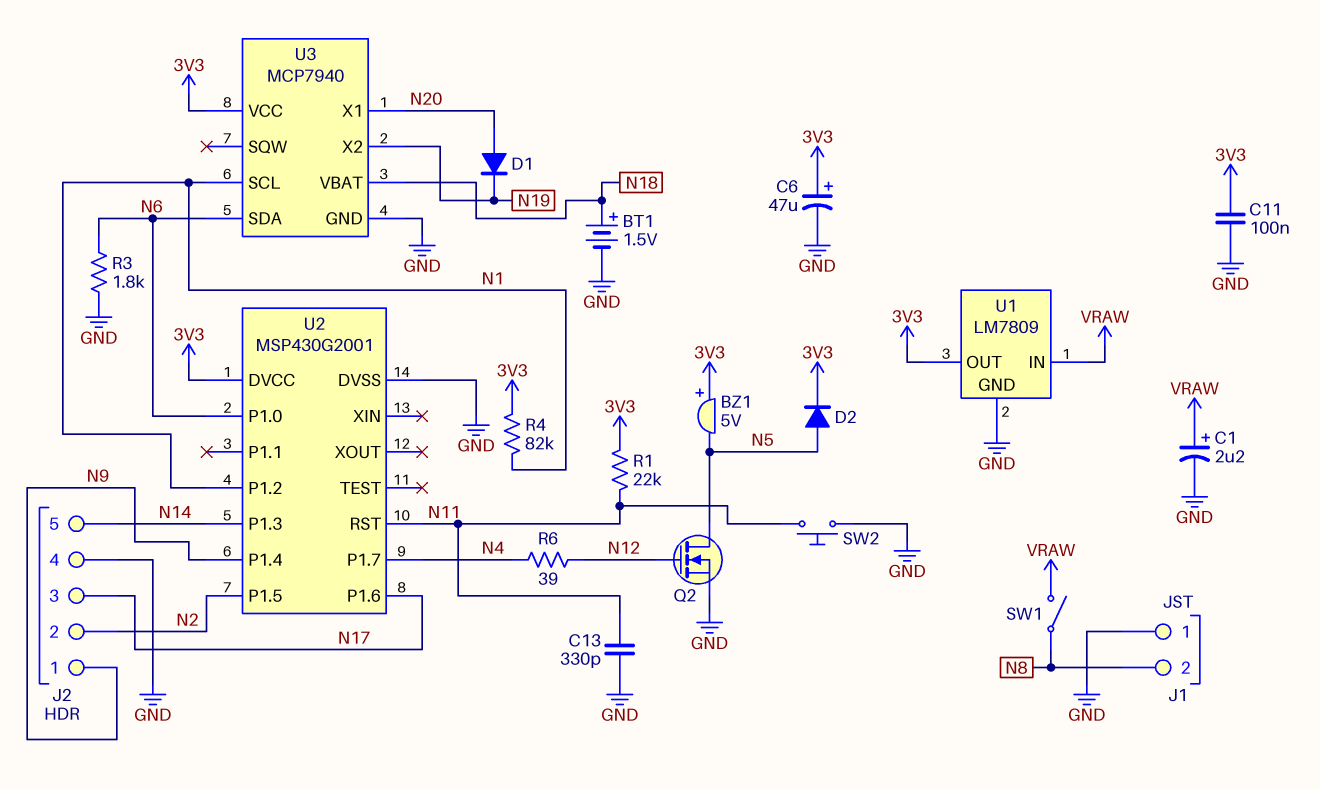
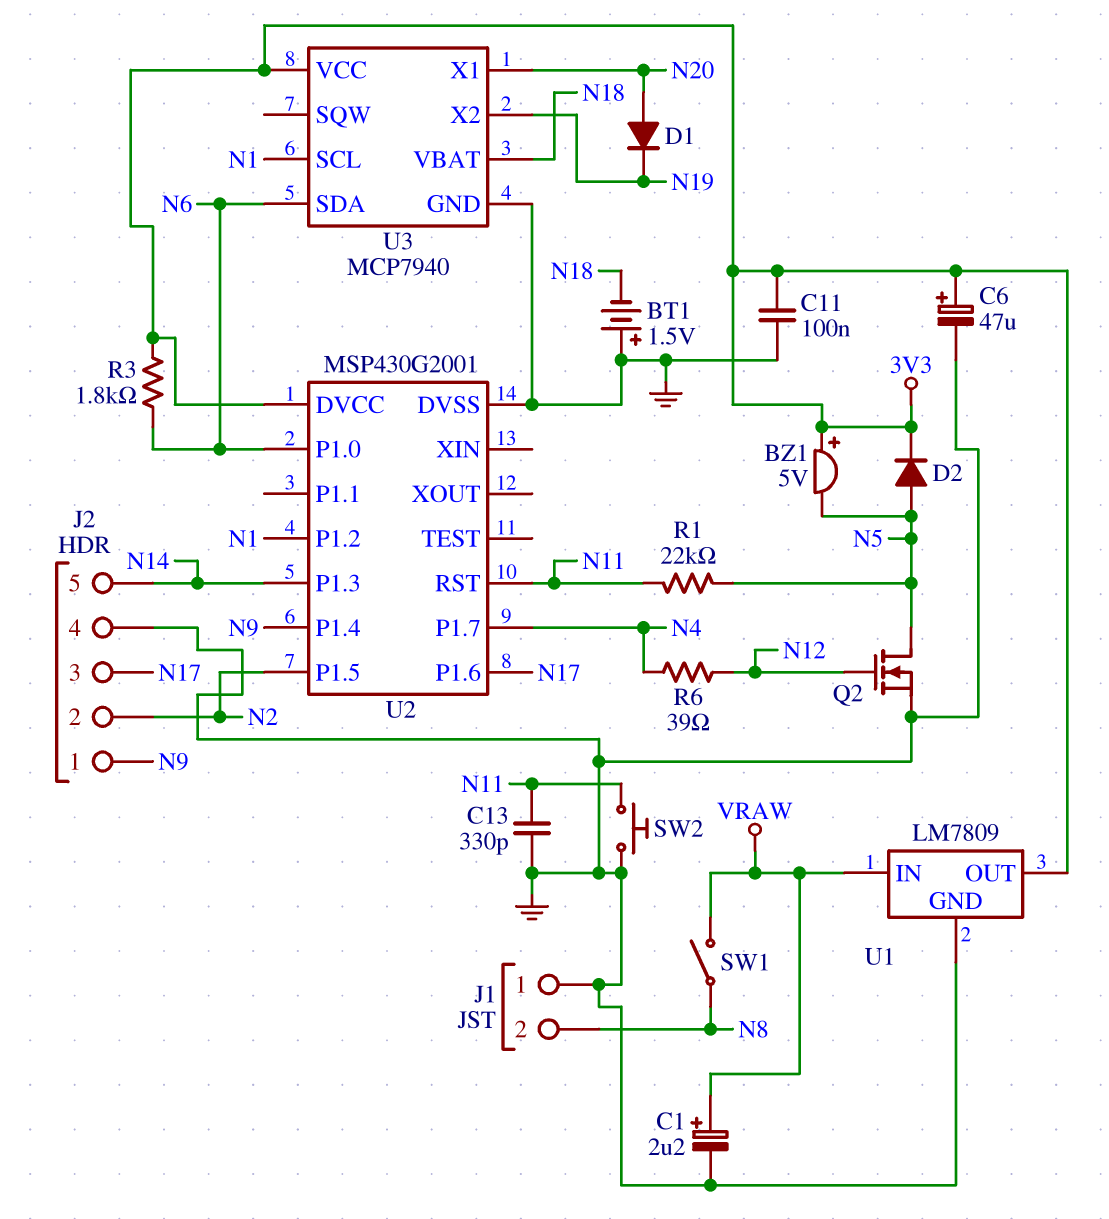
BT1: 1.5V (plus N18, minus GND) -> 1.5V (plus GND, minus N18)
R1: 22k (3V3, N11) -> 22k (N5, N11)
R3: 1.8k (GND, N6) -> 1.8k (3V3, N6)
R4: 82k (3V3, N1) -> none

